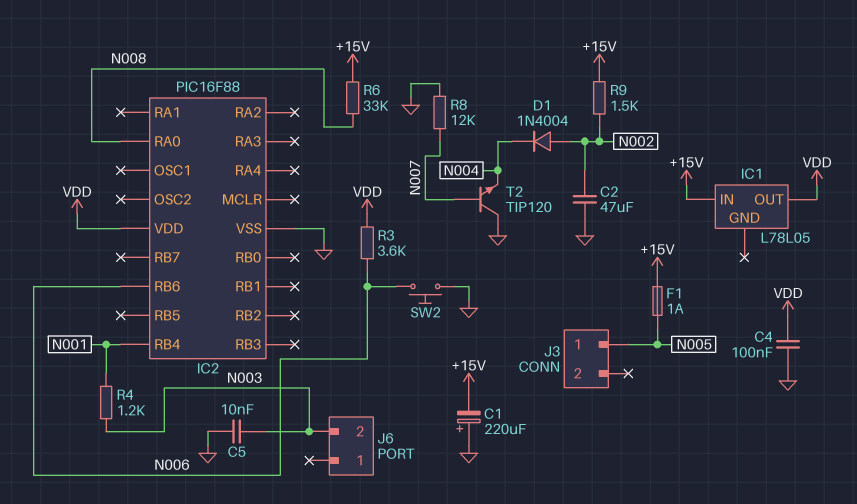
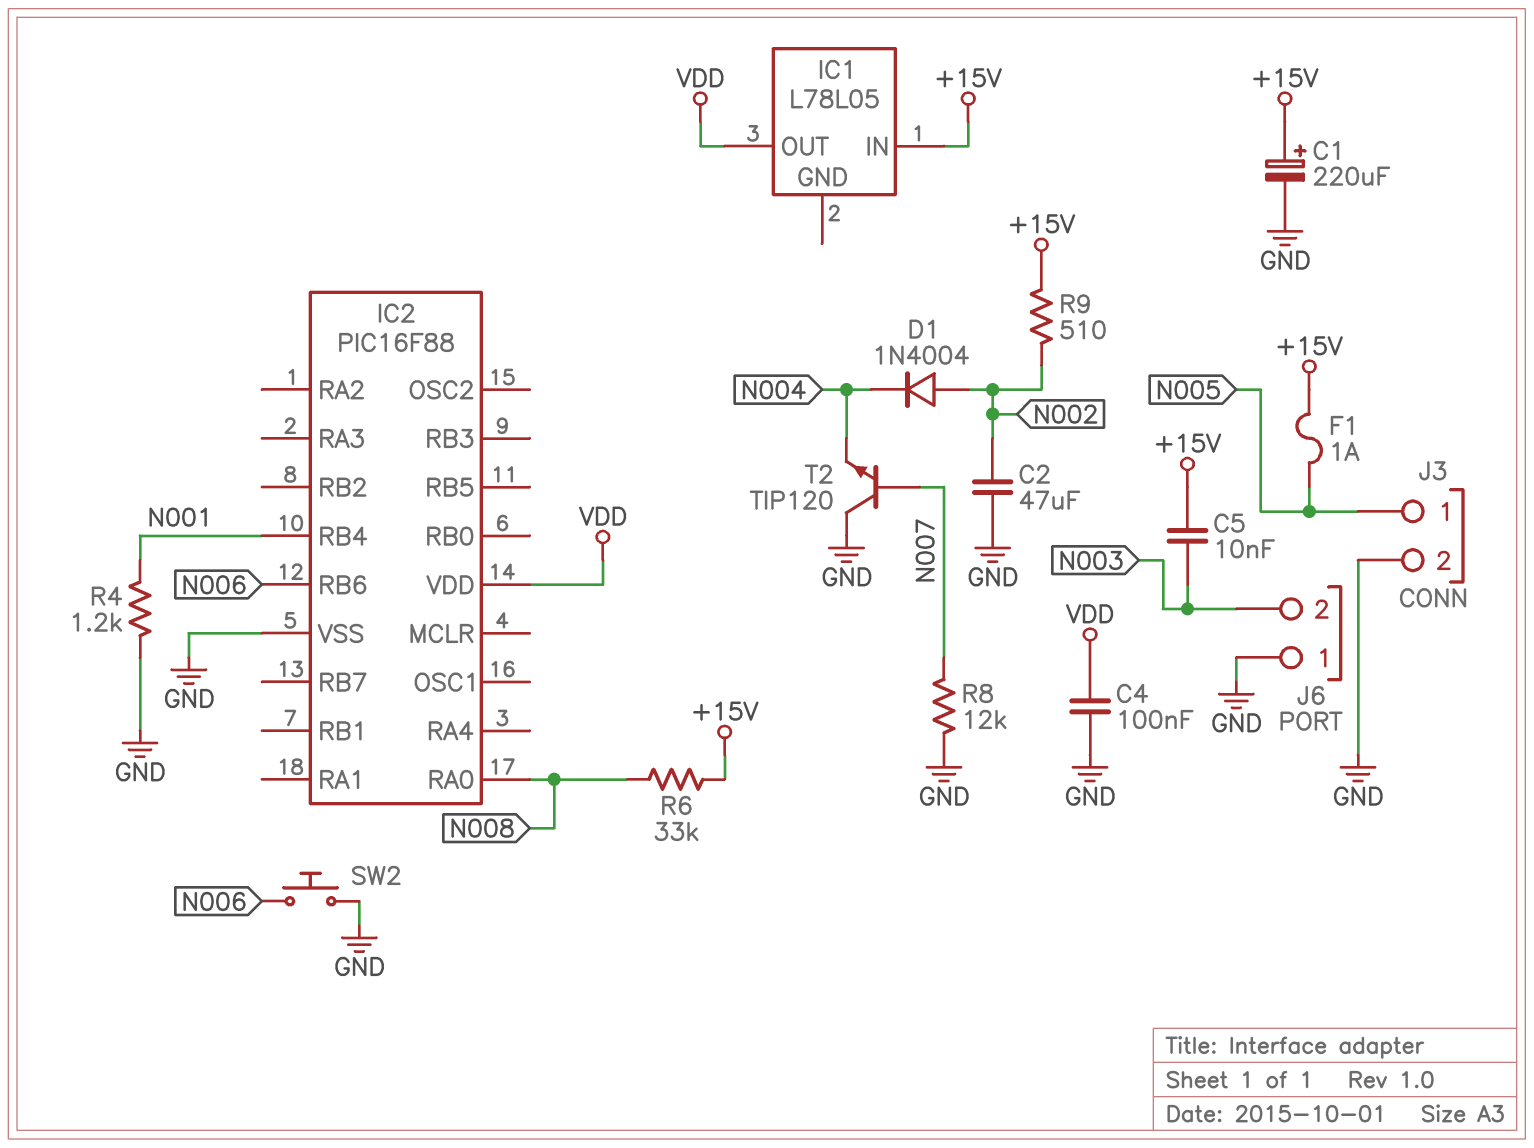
C1: 220uF (plus GND, minus +15V) -> 220uF (plus +15V, minus GND)
C5: 10nF (GND, N003) -> 10nF (+15V, N003)
J3 pin 2: none -> GND
J6 pin 1: none -> GND
R3: 3.6k (N006, VDD) -> none
R4: 1.2k (N001, N003) -> 1.2k (GND, N001)
R9: 1.5k (+15V, N002) -> 510 (+15V, N002)

